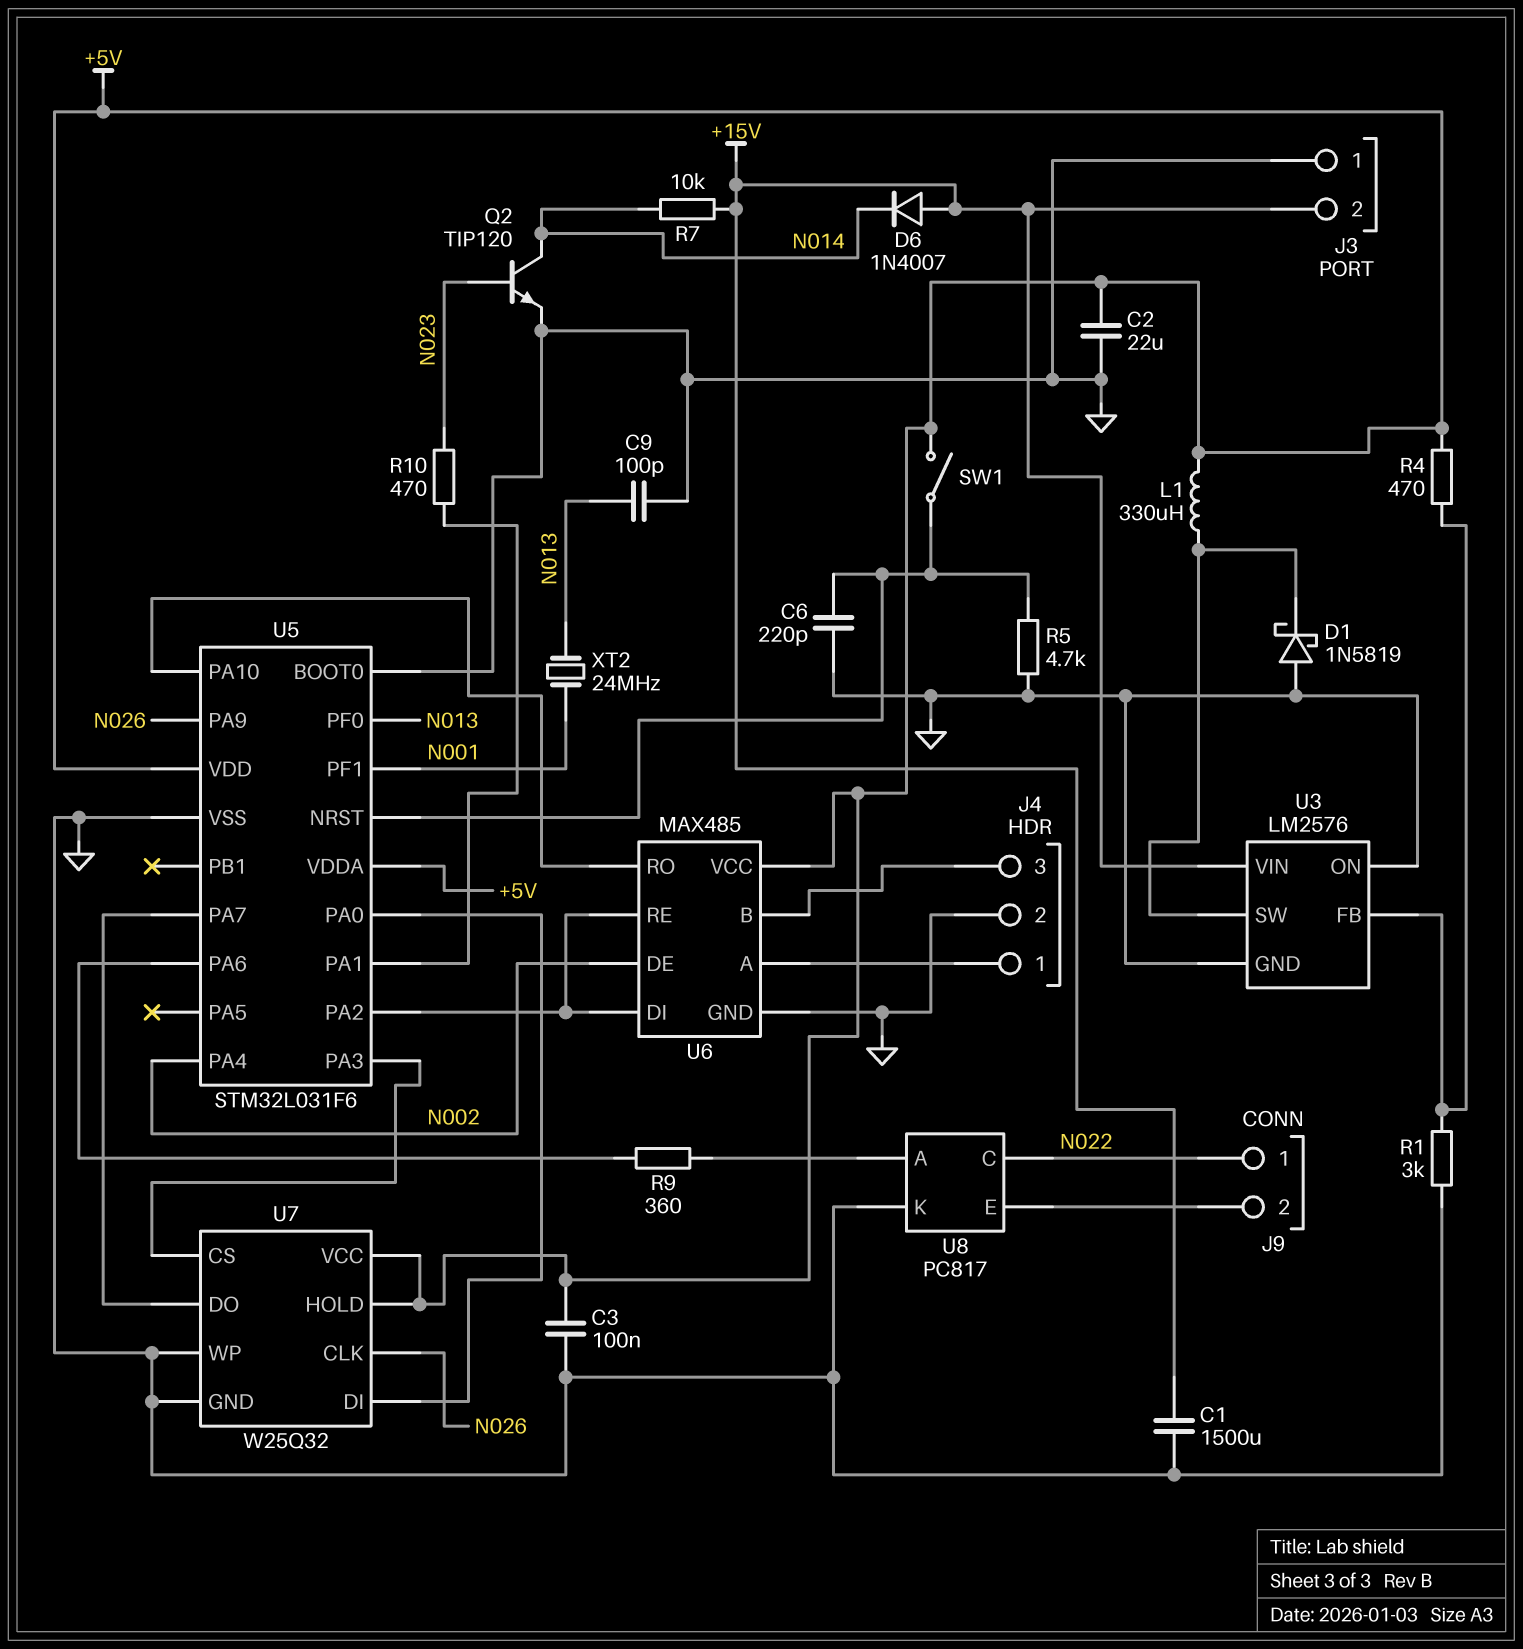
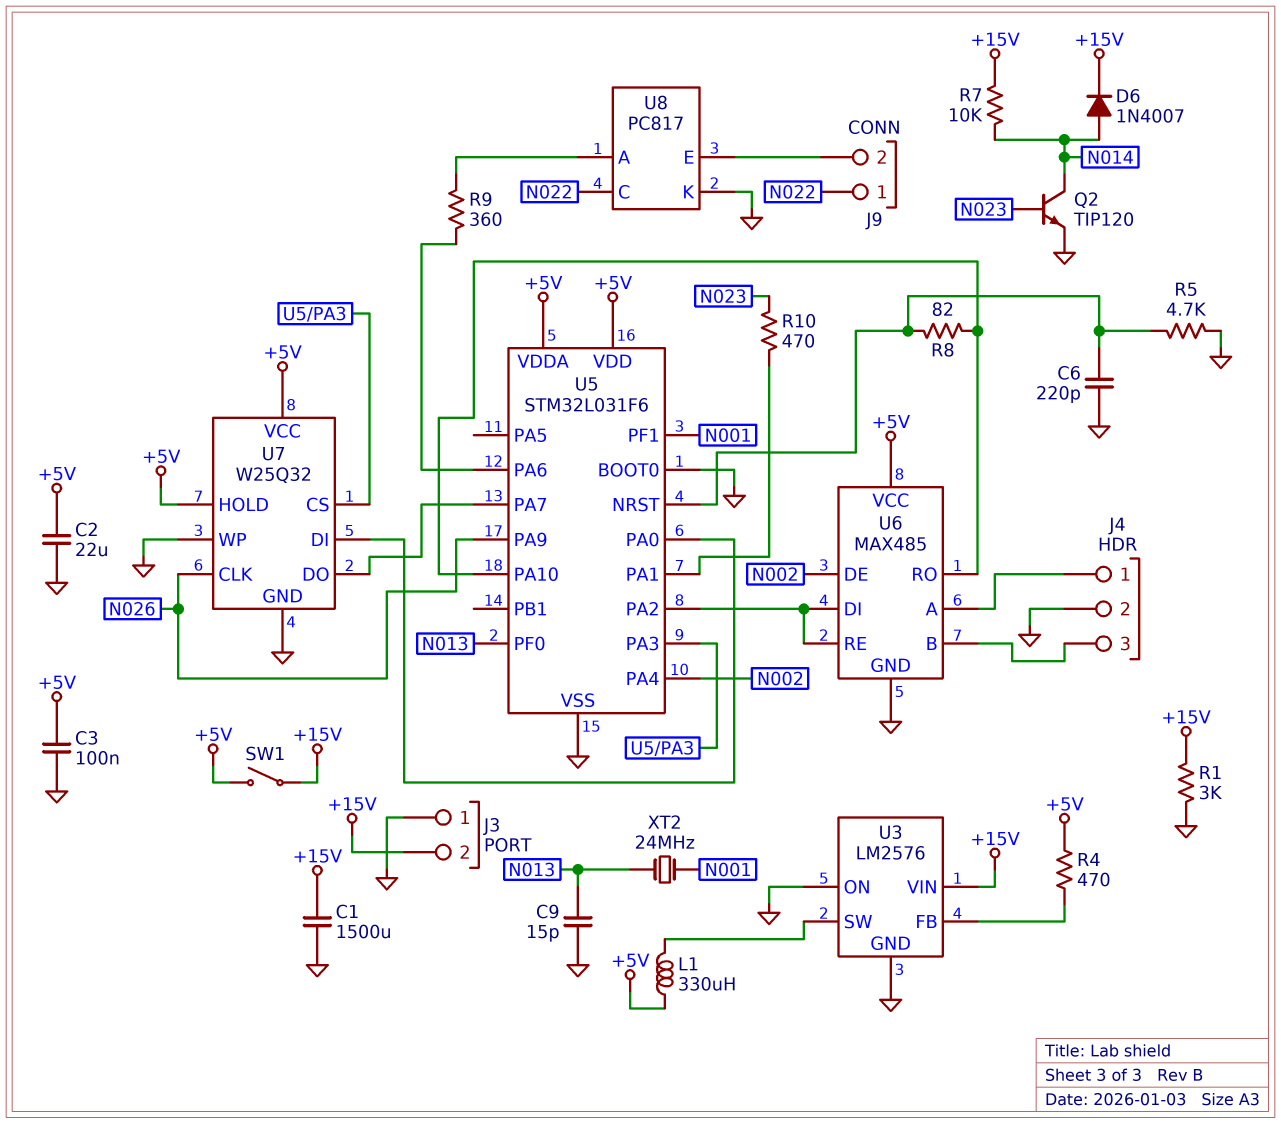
C9: 100pF (GND, N013) -> 15pF (GND, N013)
D1: schottky 1N5819 (A GND, K U3/SW) -> none
D6: diode 1N4007 (A +15V, K N014) -> diode 1N4007 (A N014, K +15V)
R1: 3k (GND, U3/FB) -> 3k (+15V, GND)
R8: none -> 82 (U5/NRST, U5/PA10)
SW1: switch (+5V, U5/NRST) -> switch (+5V, +15V)

